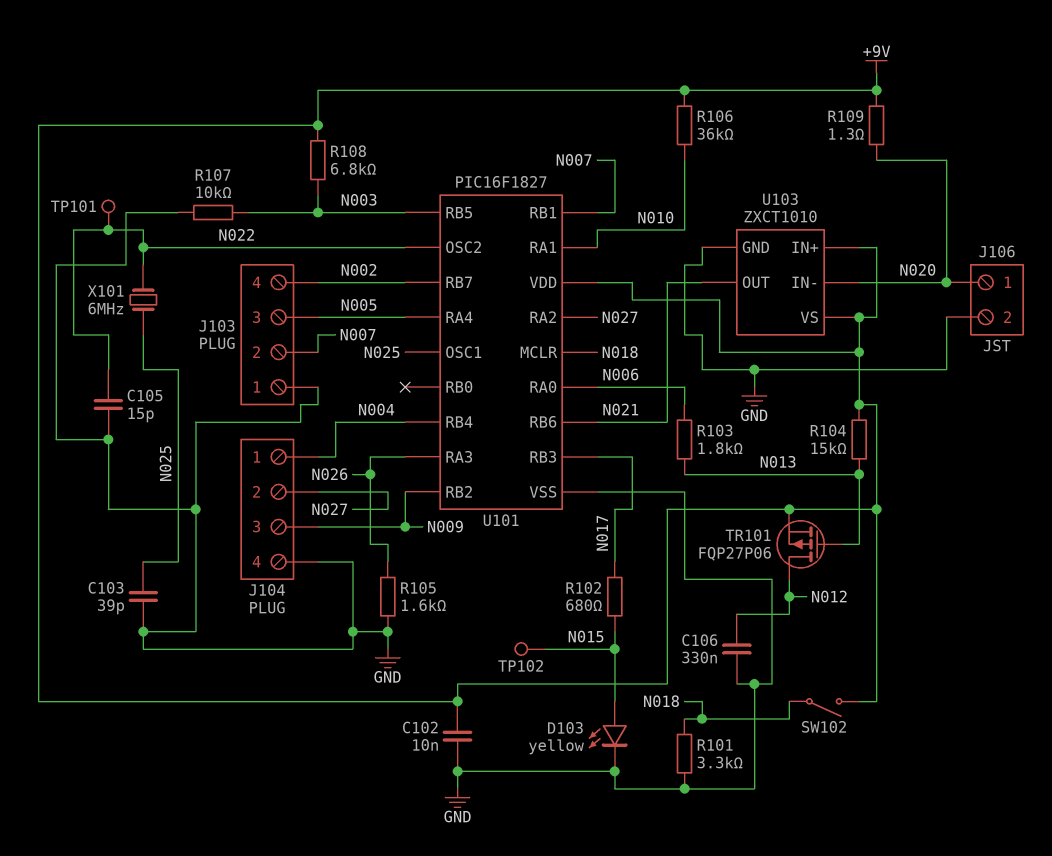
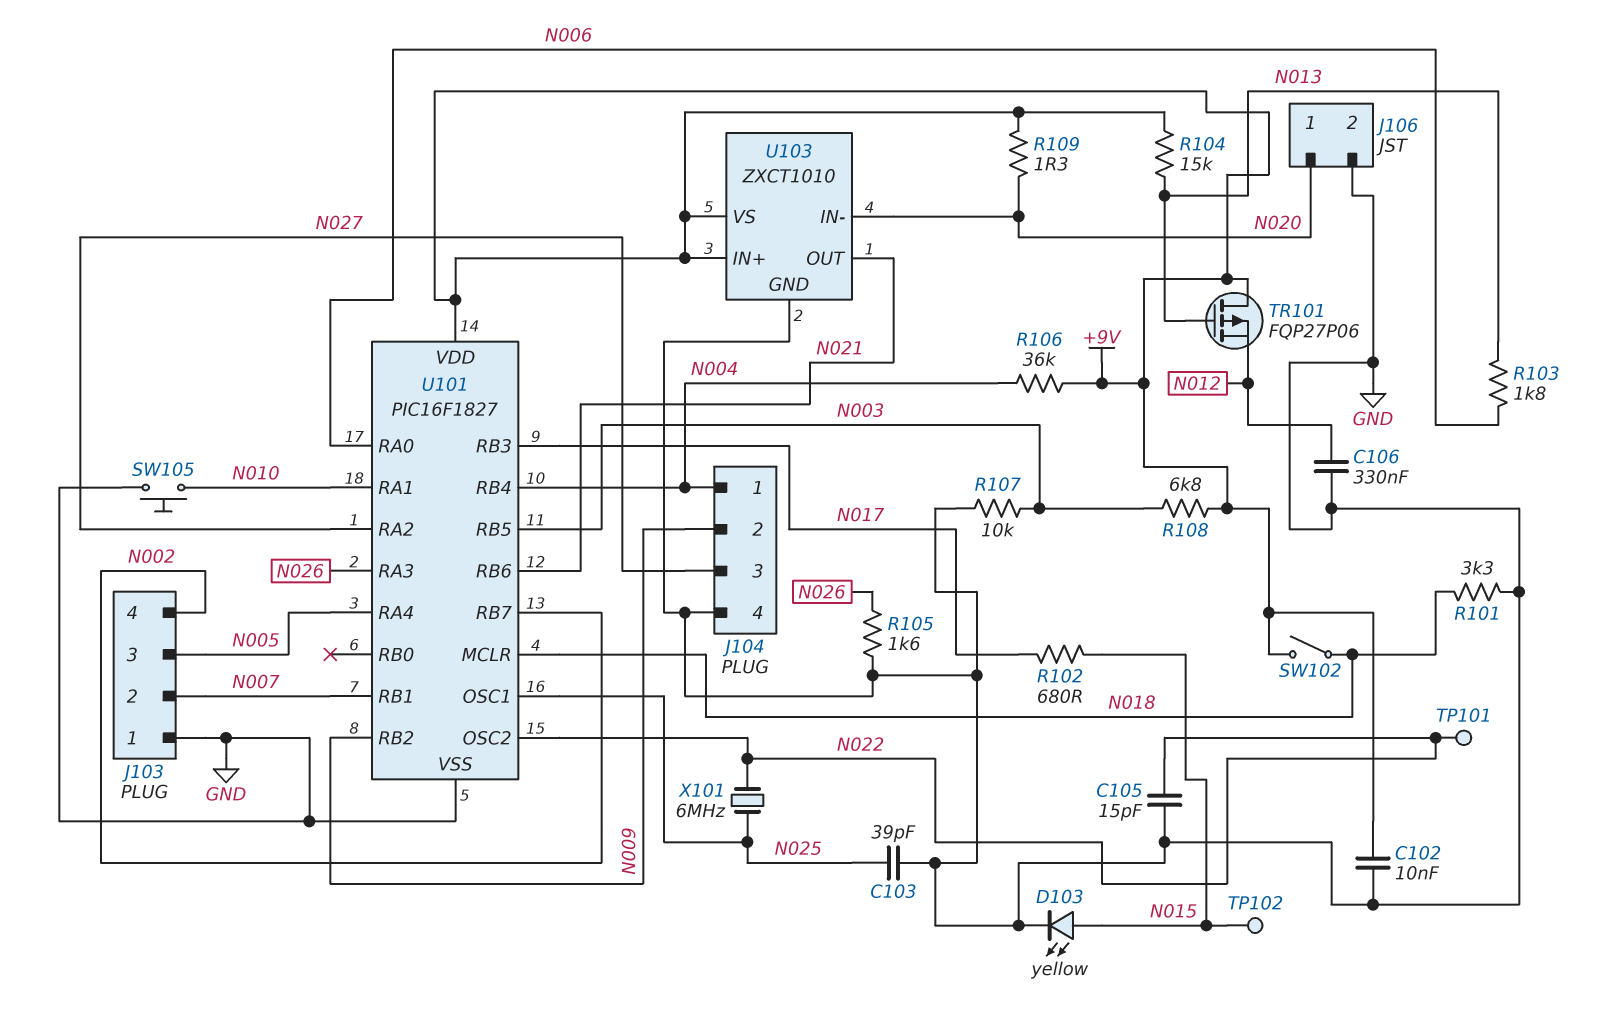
J104 pin 2: N027 -> N009
J104 pin 3: N009 -> N027
R106: 36k (+9V, N010) -> 36k (+9V, N004)
SW105: none -> button (GND, N010)
TR101: PMOS FQP27P06 (G N013, D N012, S +9V) -> PMOS FQP27P06 (G N013, D +9V, S N012)

